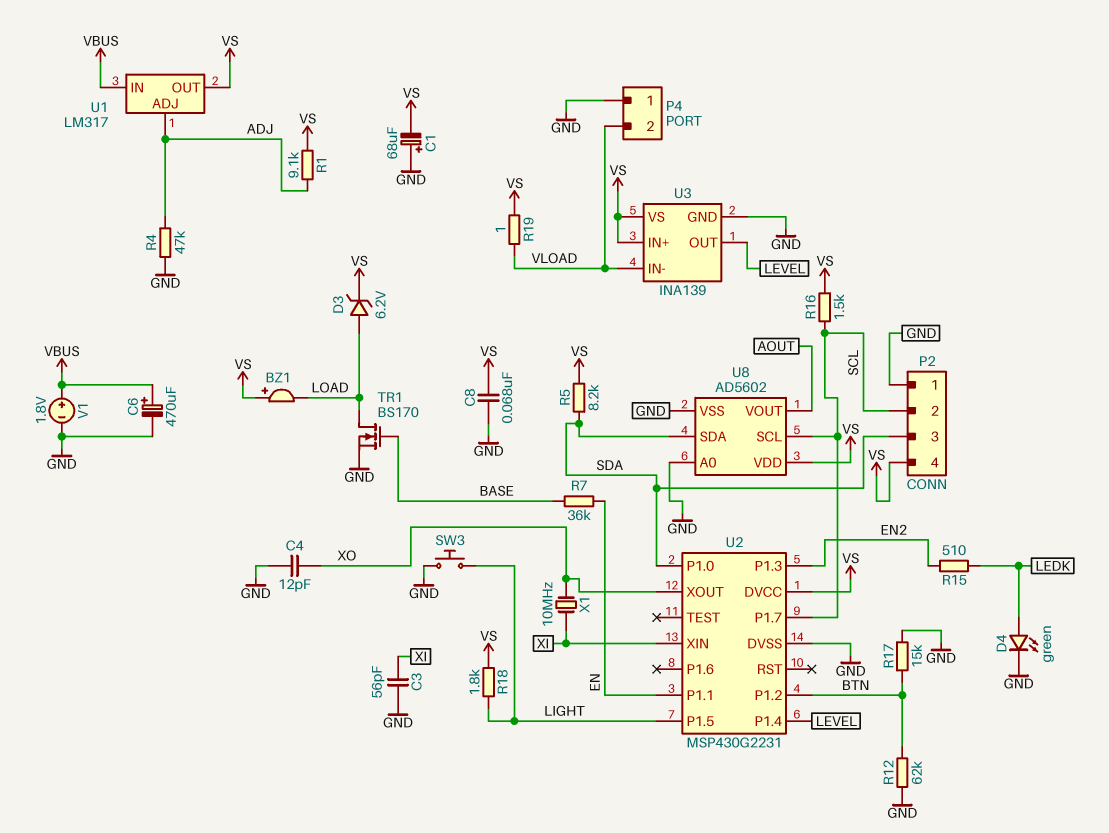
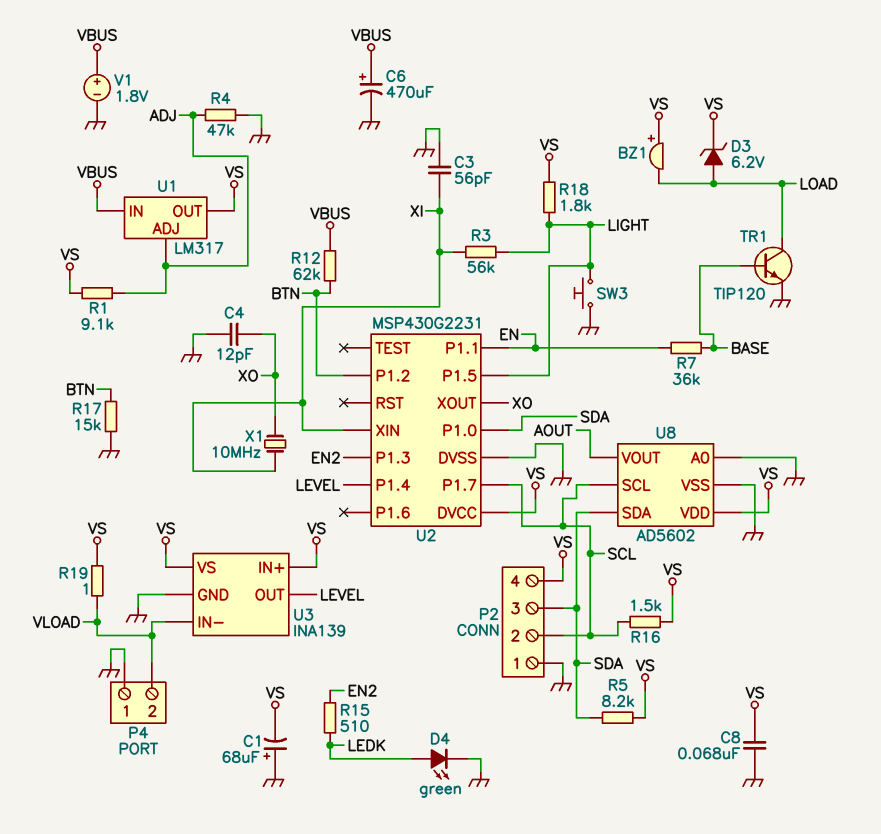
R3: none -> 56k (LIGHT, XI)
R12: 62k (BTN, GND) -> 62k (BTN, VBUS)
TR1: NMOS BS170 (G BASE, D LOAD, S GND) -> NPN TIP120 (B BASE, C LOAD, E GND)

